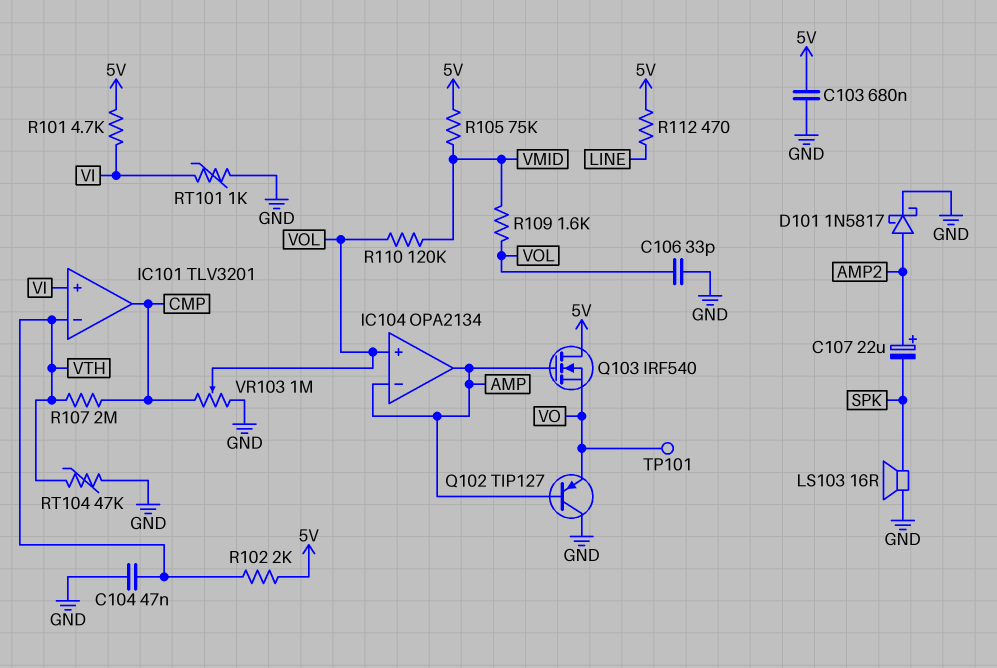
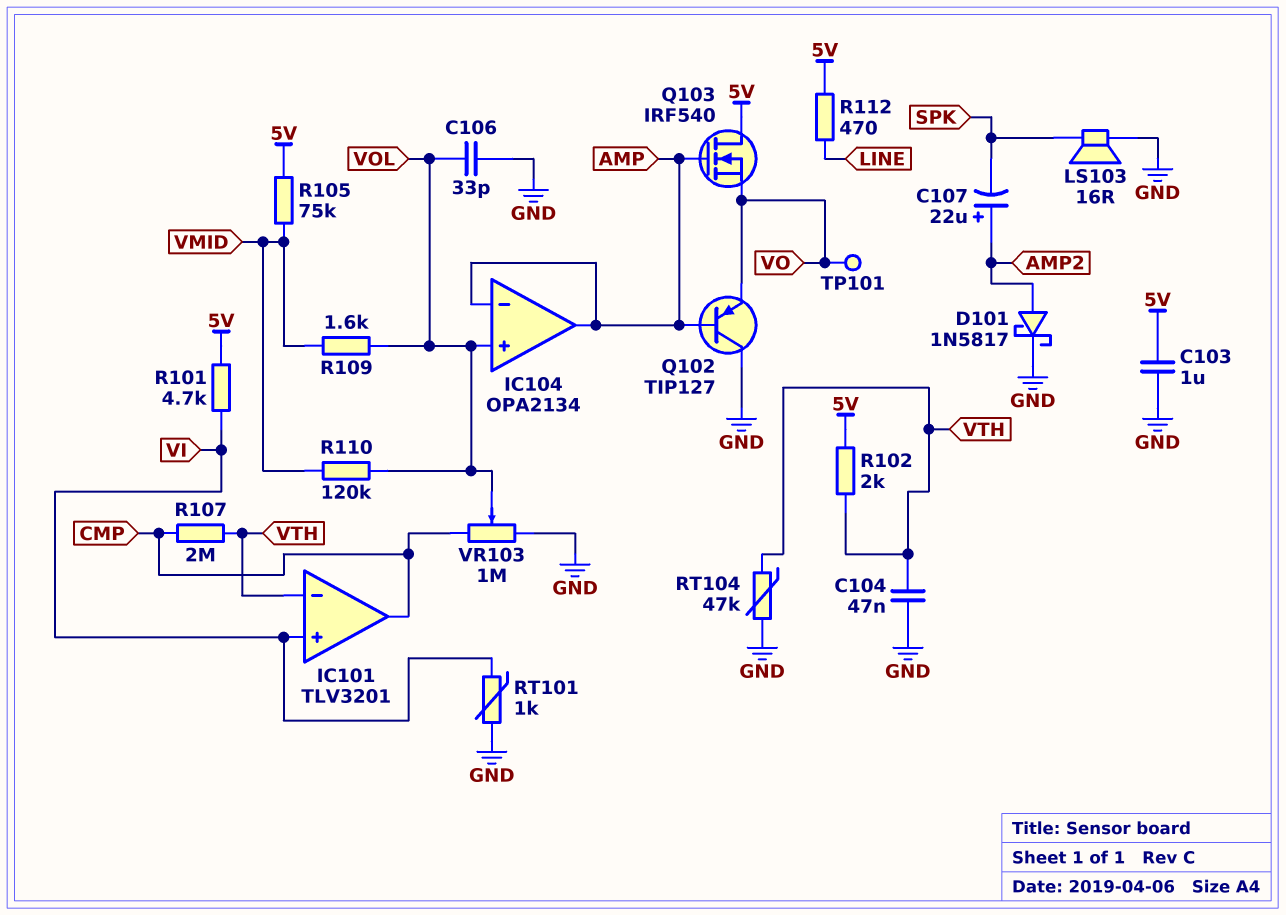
C103: 680nF (5V, GND) -> 1uF (5V, GND)

